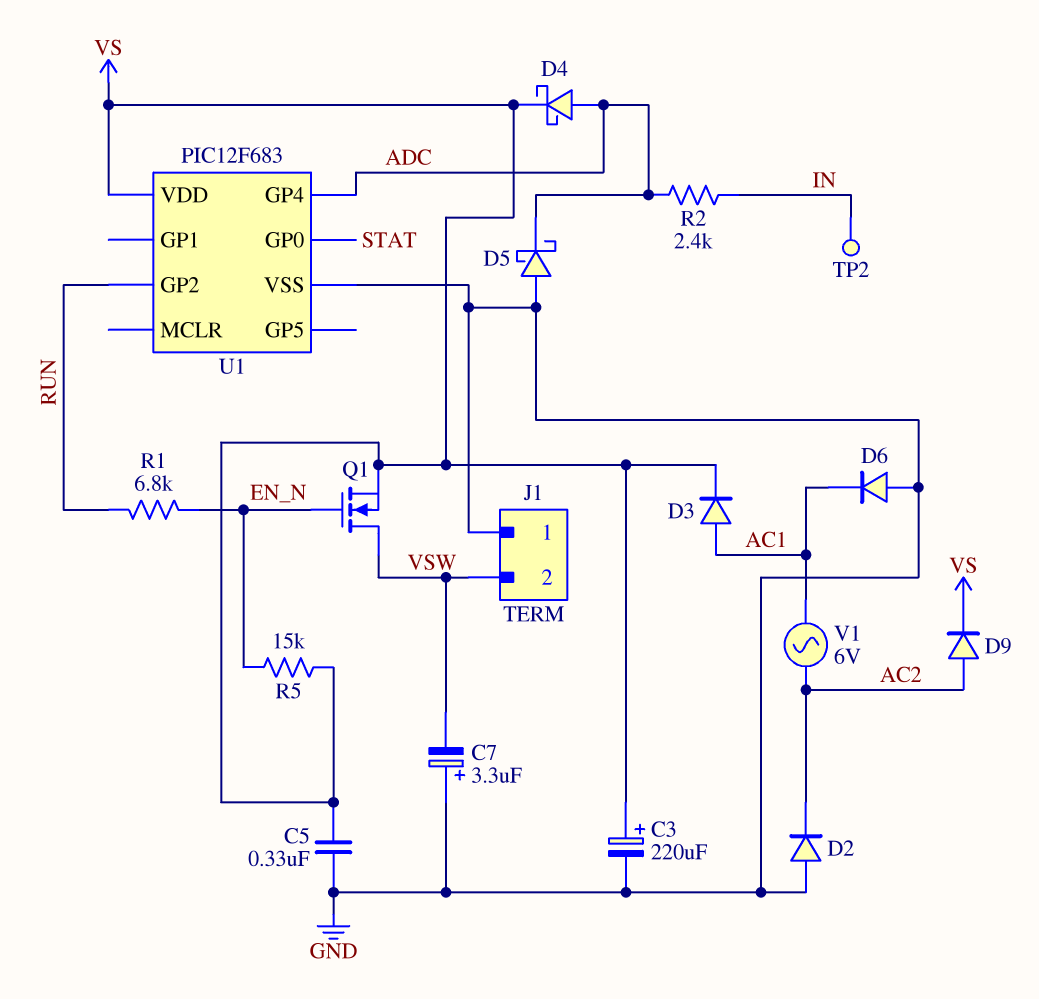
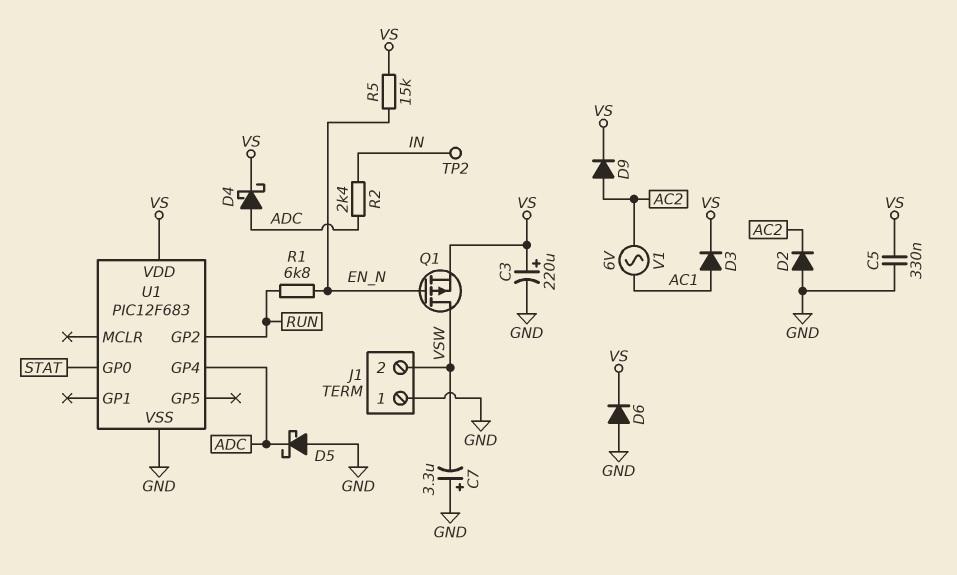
D6: diode (A GND, K AC1) -> diode (A GND, K VS)
Q1: NMOS (G EN_N, D VSW, S VS) -> PMOS (G EN_N, D VSW, S VS)

